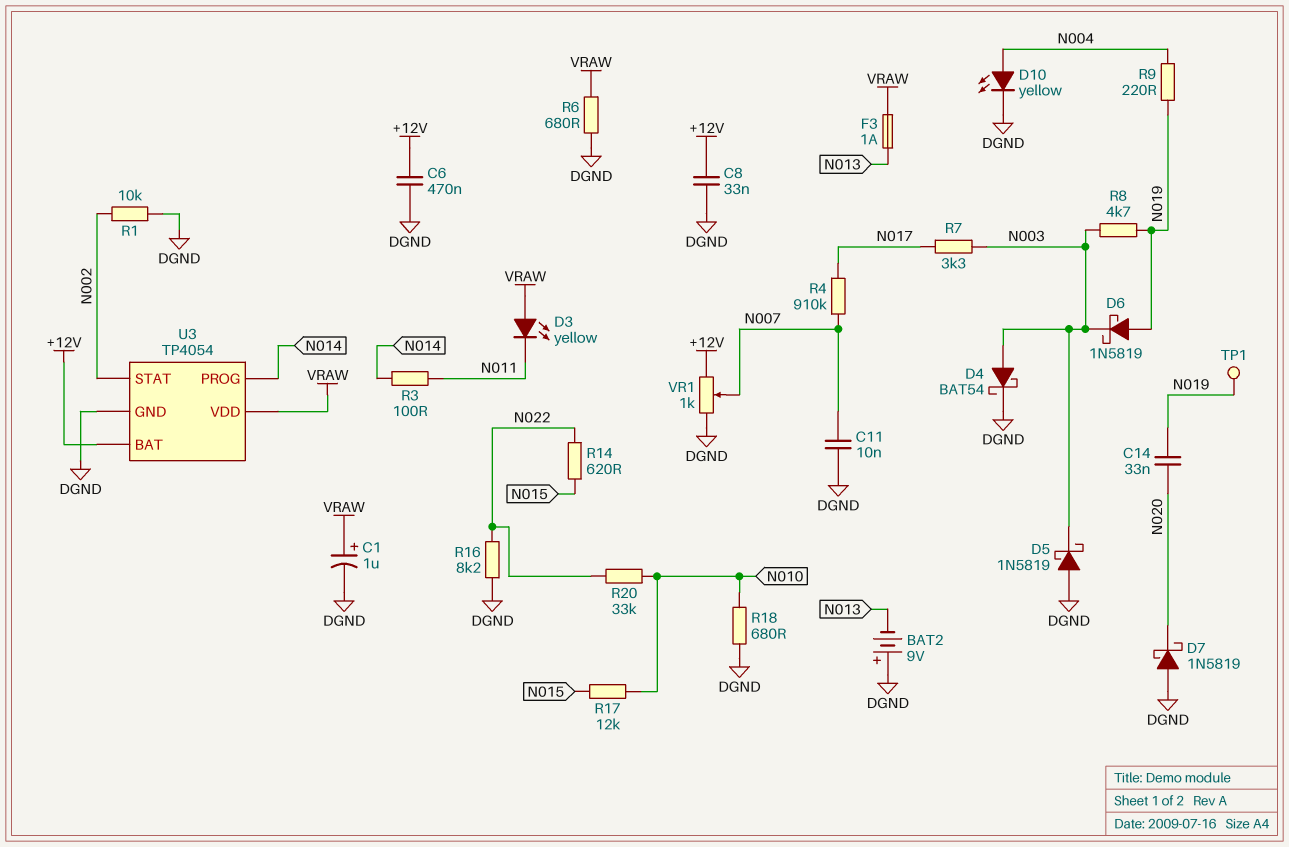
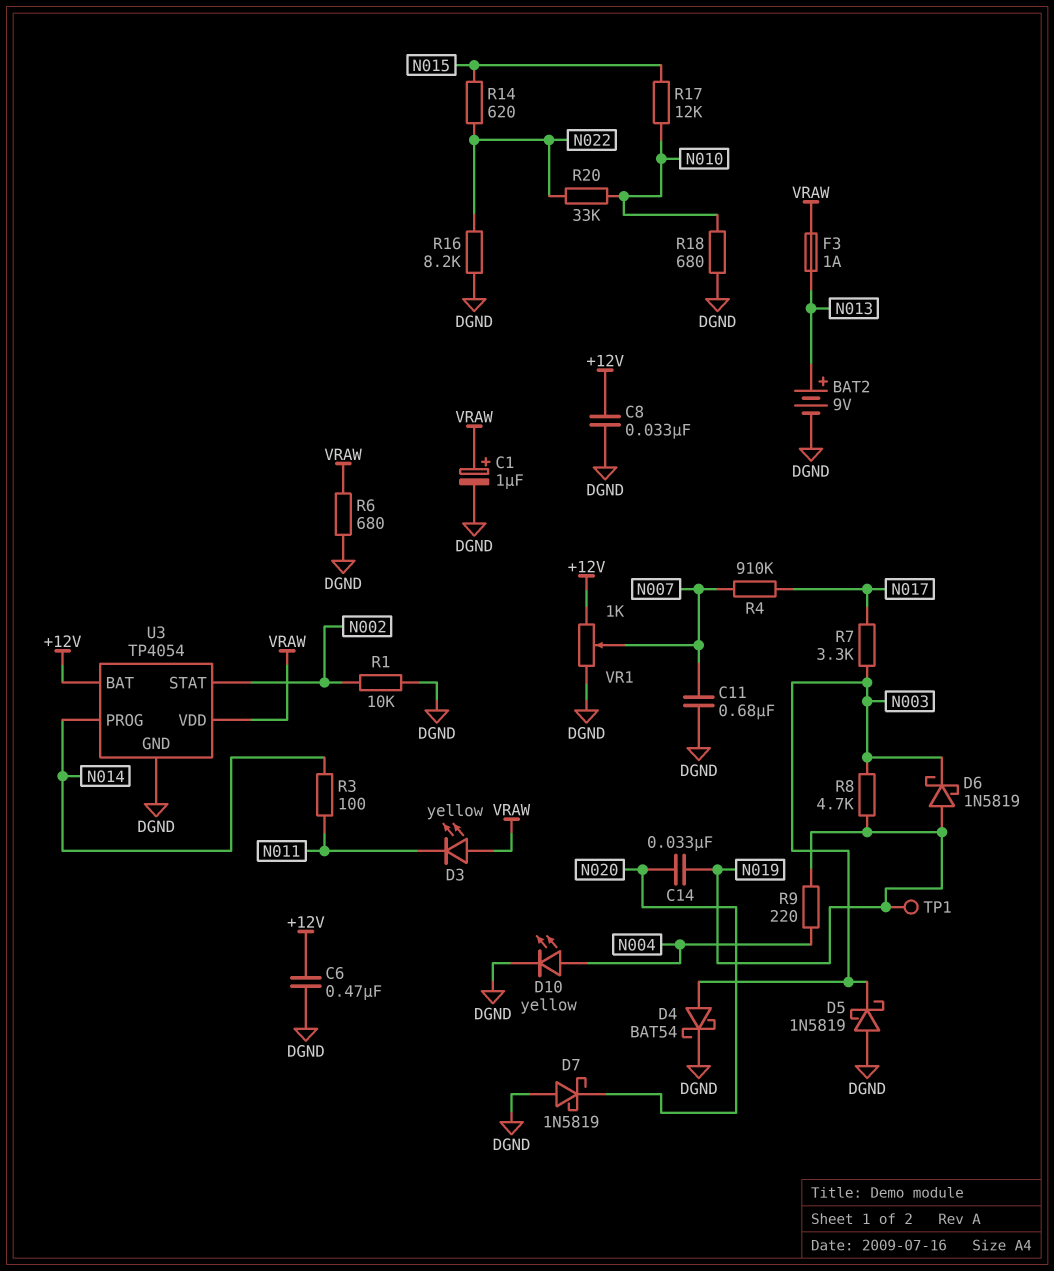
BAT2: 9V (plus DGND, minus N013) -> 9V (plus N013, minus DGND)
C11: 10nF (DGND, N007) -> 680nF (DGND, N007)

